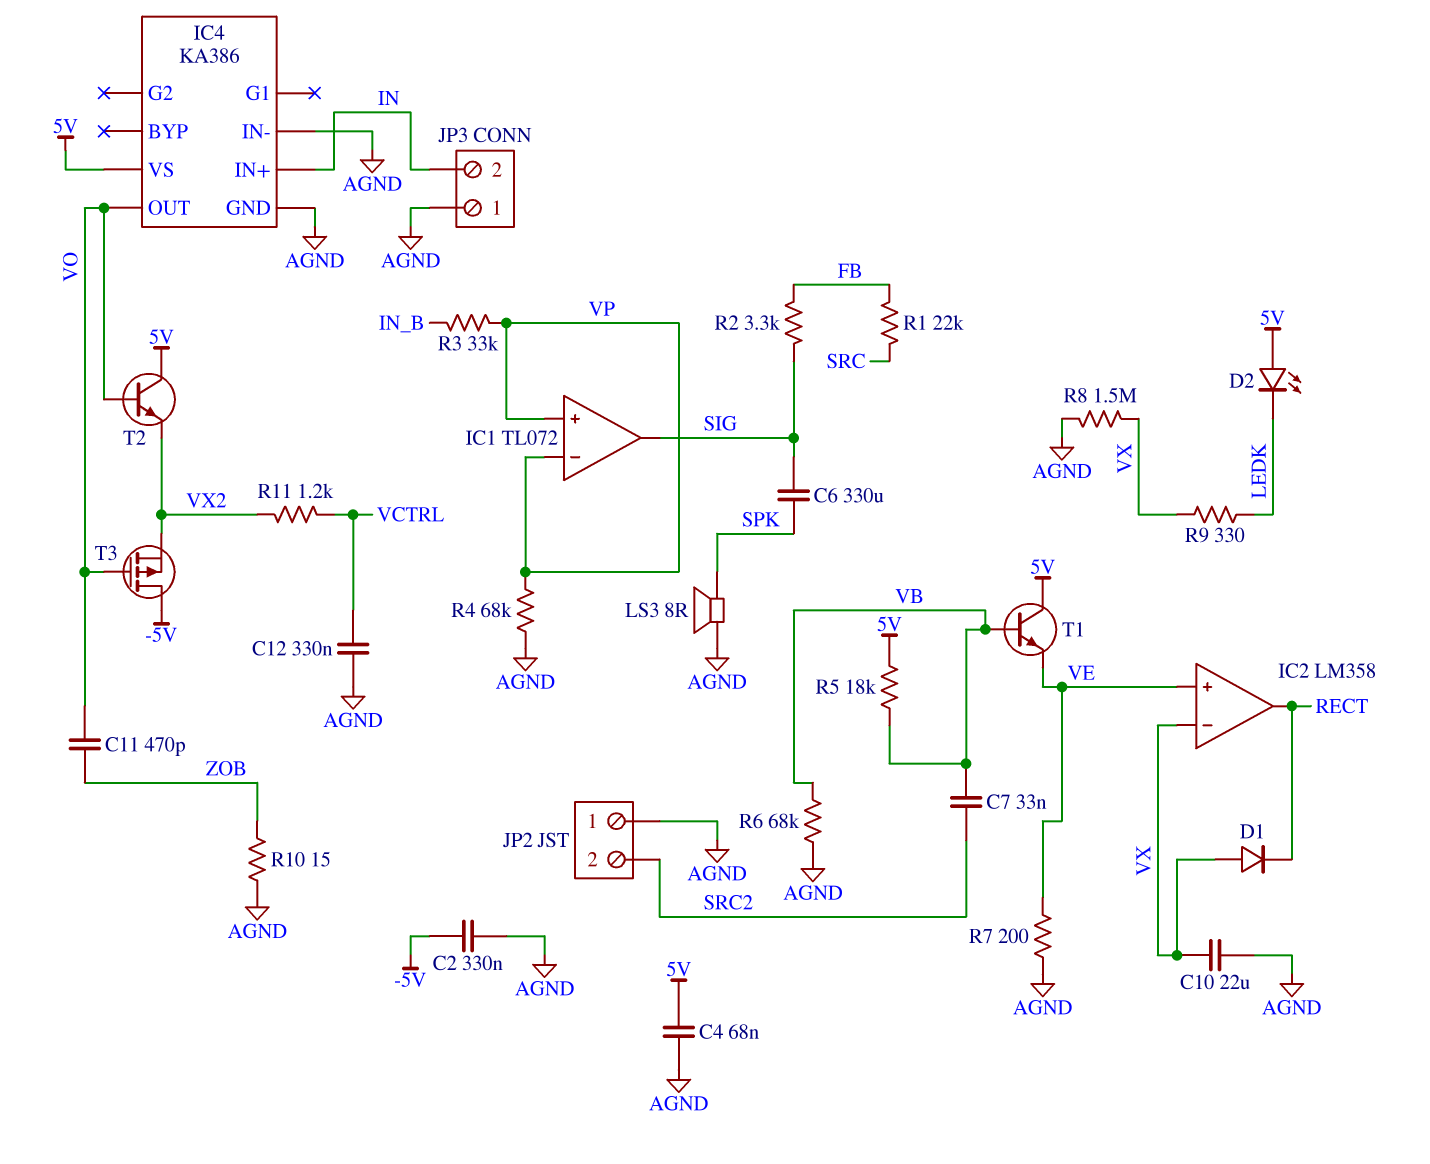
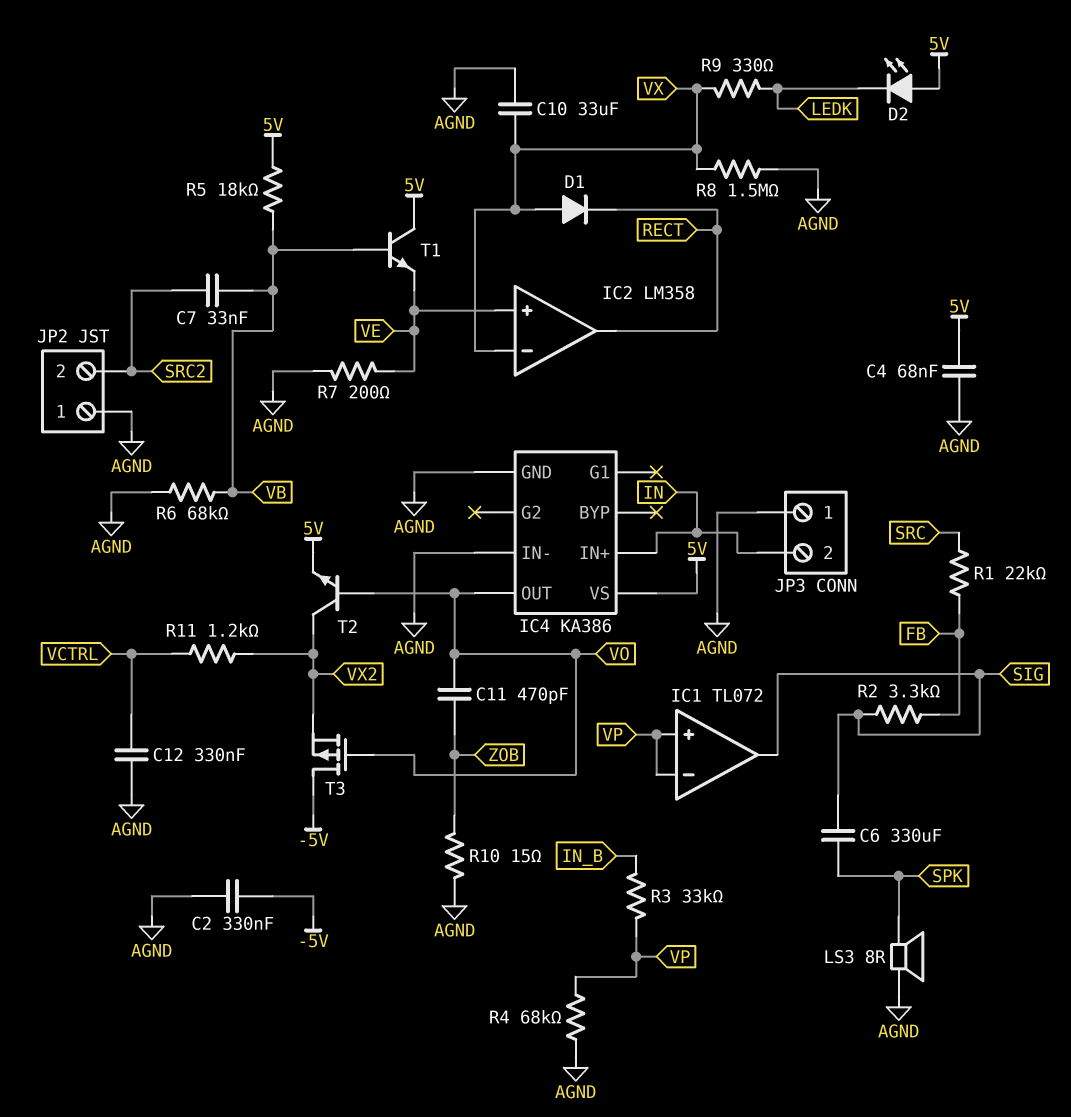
C10: 22uF (AGND, VX) -> 33uF (AGND, VX)
T2: NPN (B VO, C 5V, E VX2) -> NPN (B VO, C VX2, E 5V)

